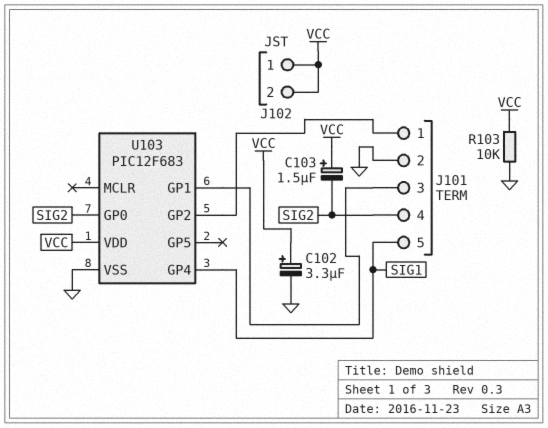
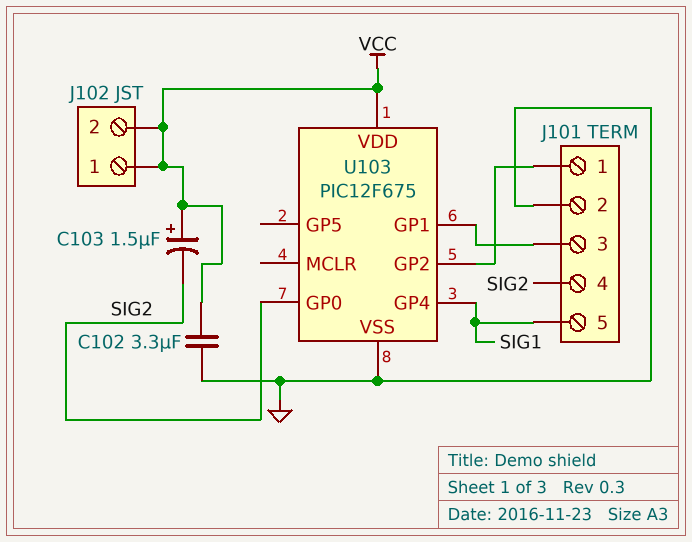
C102: 3.3uF (plus VCC, minus GND) -> 3.3uF (GND, VCC)
R103: 10k (GND, VCC) -> none
U103: PIC12F683 -> PIC12F675

